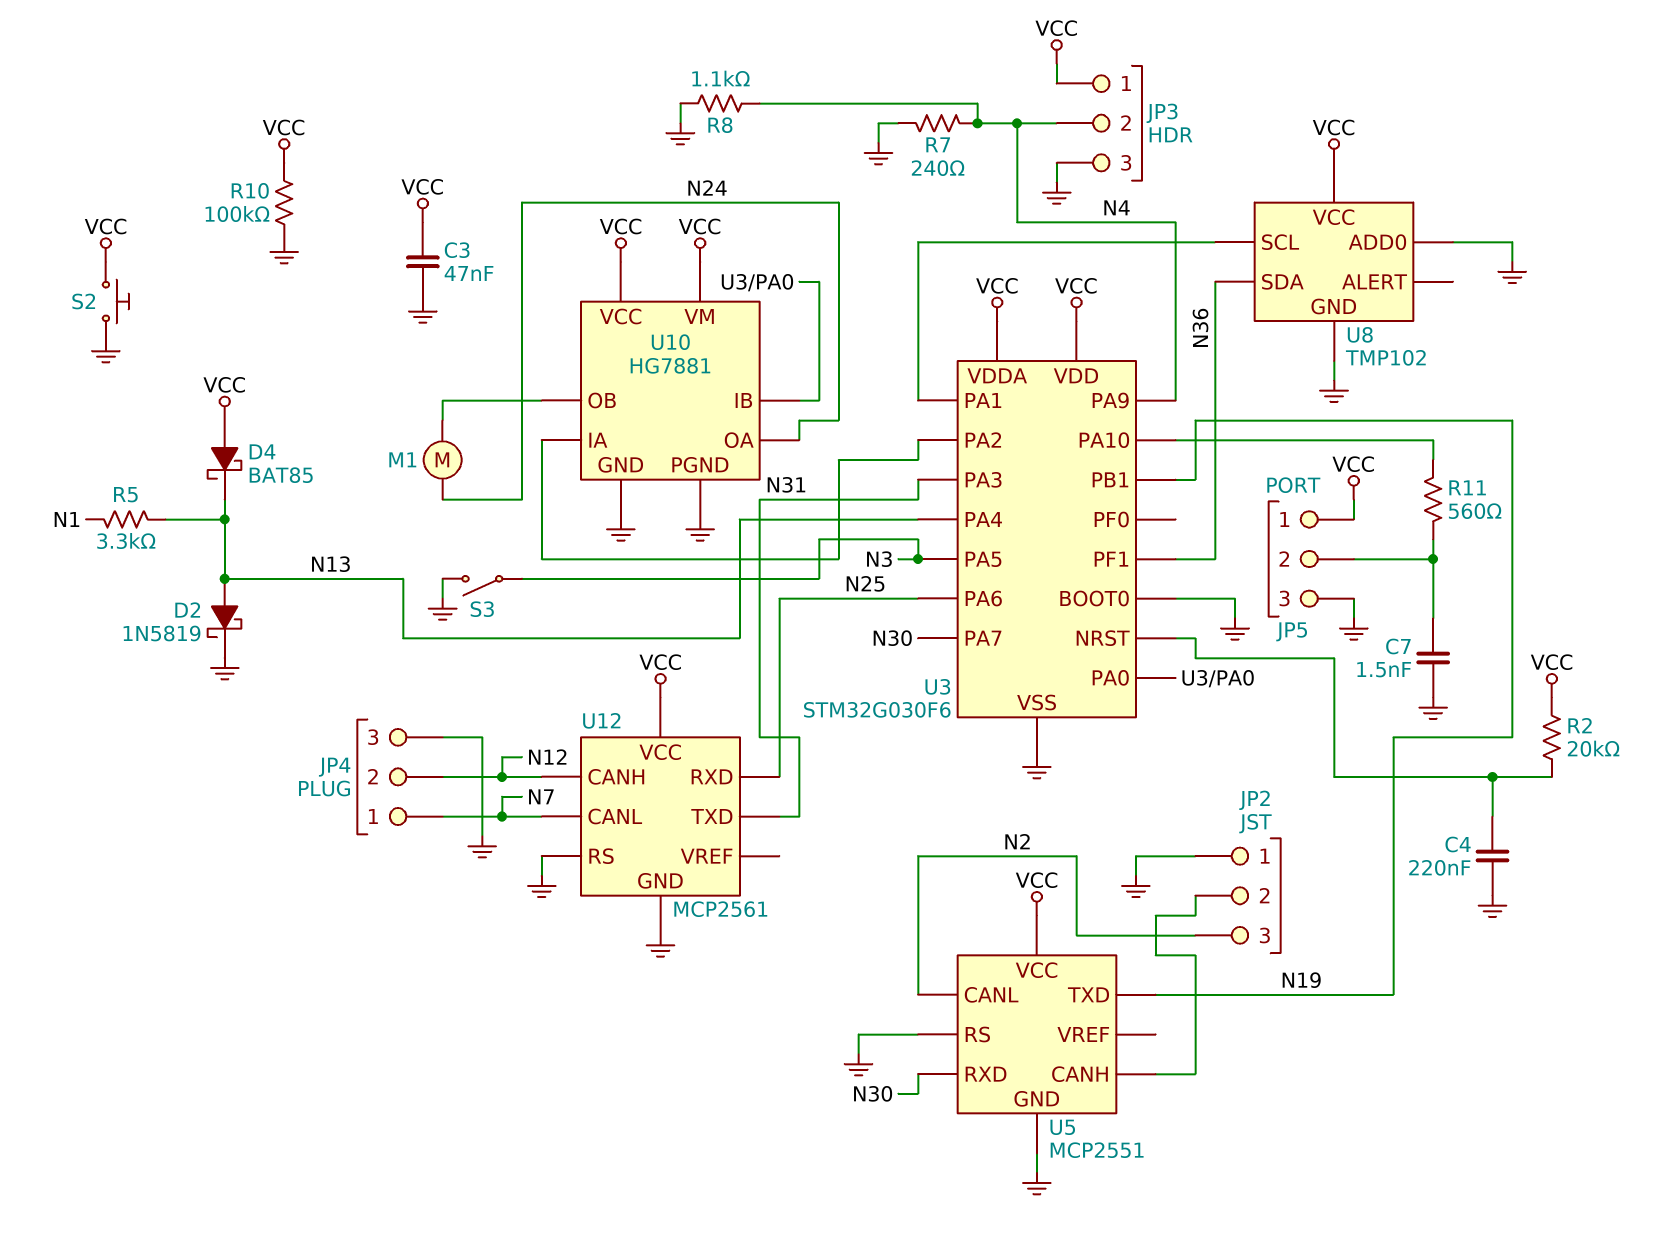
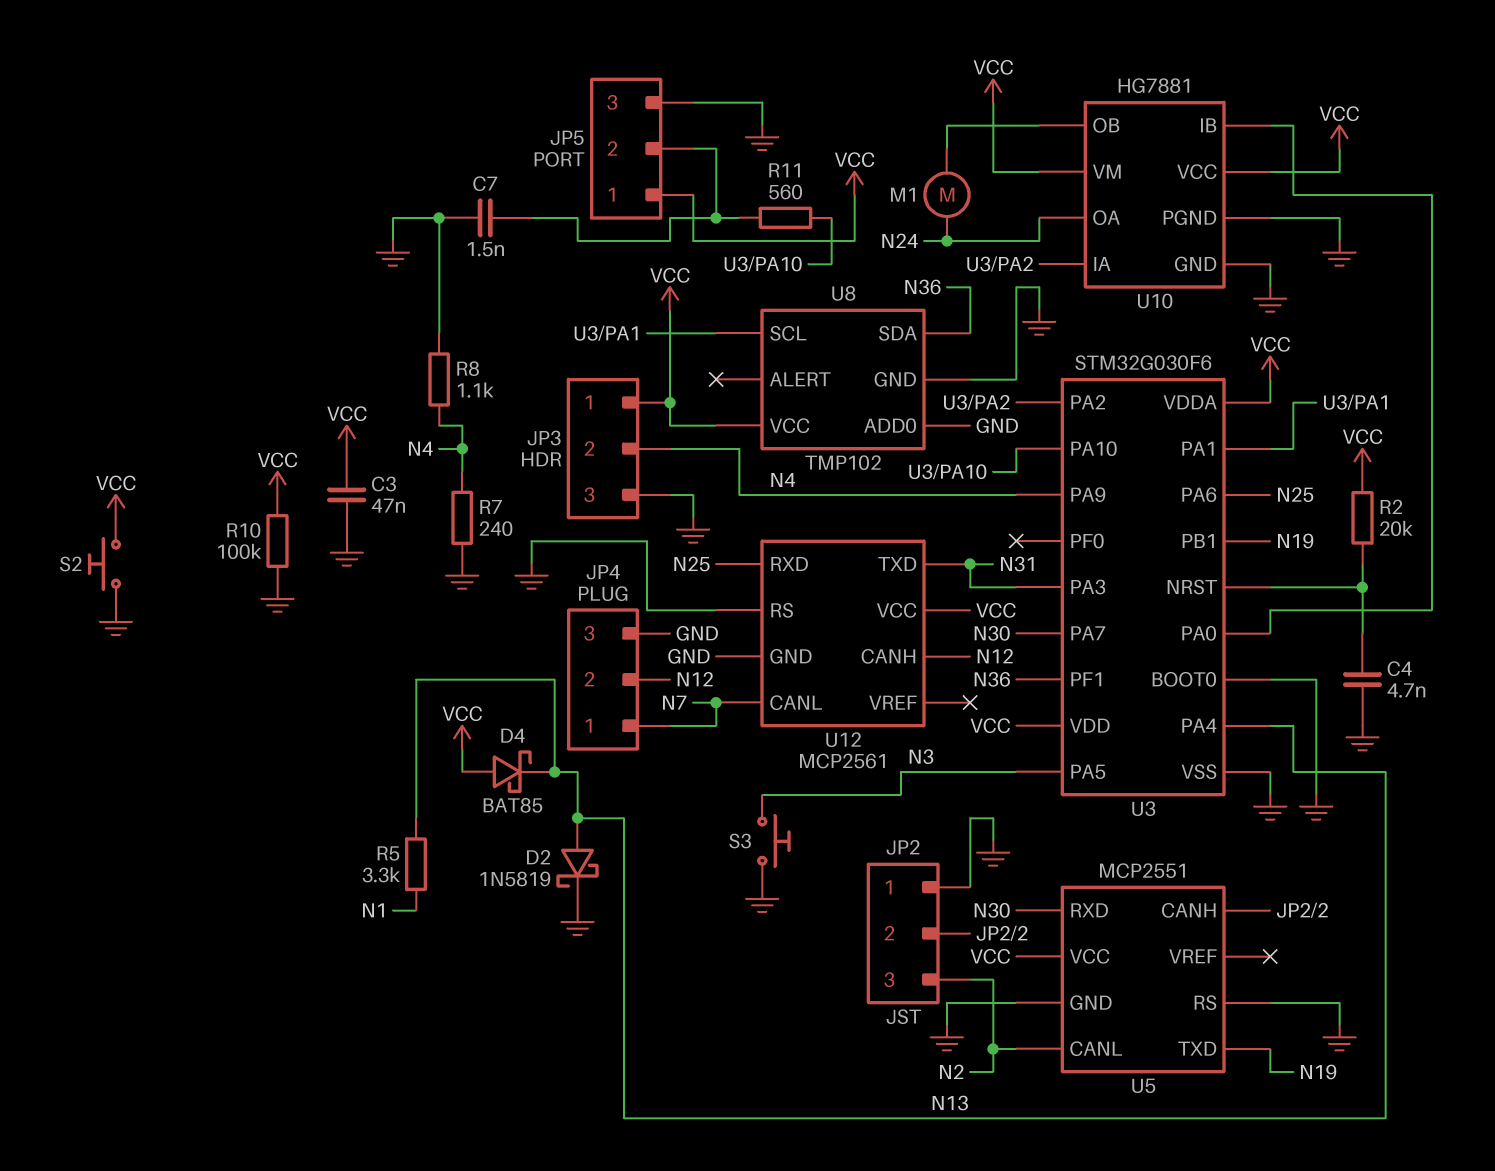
C4: 220nF (GND, U3/NRST) -> 4.7nF (GND, U3/NRST)
S3: switch (GND, N3) -> button (GND, N3)

